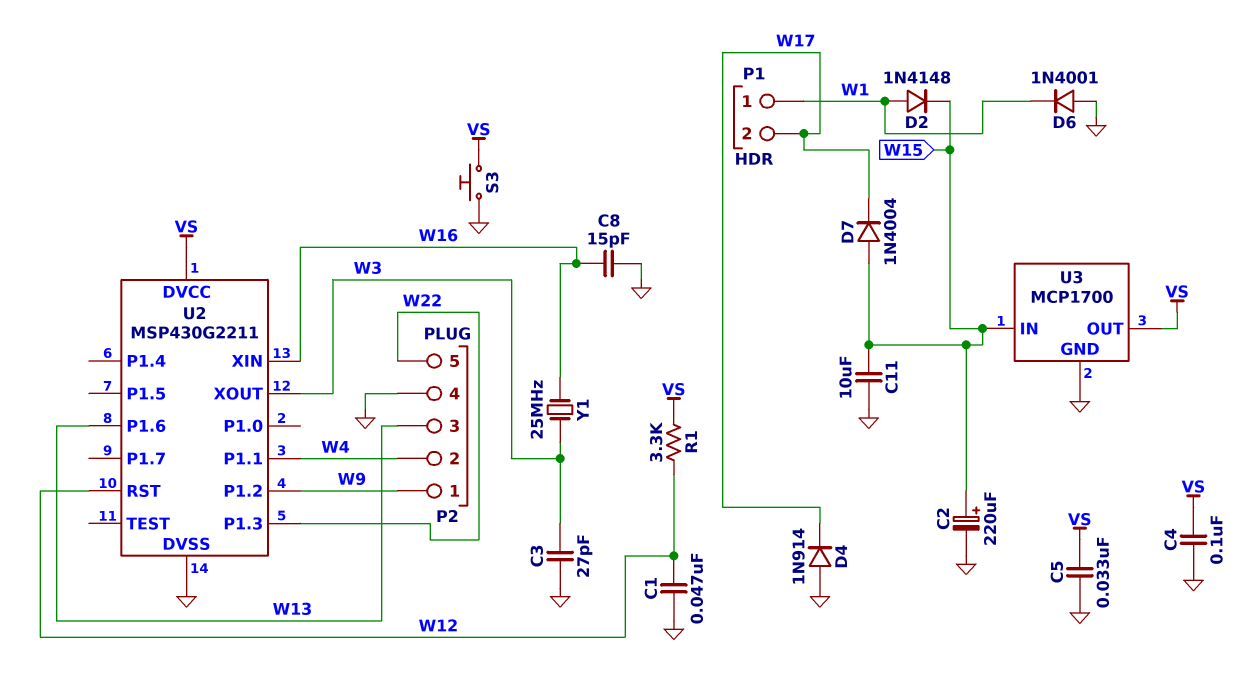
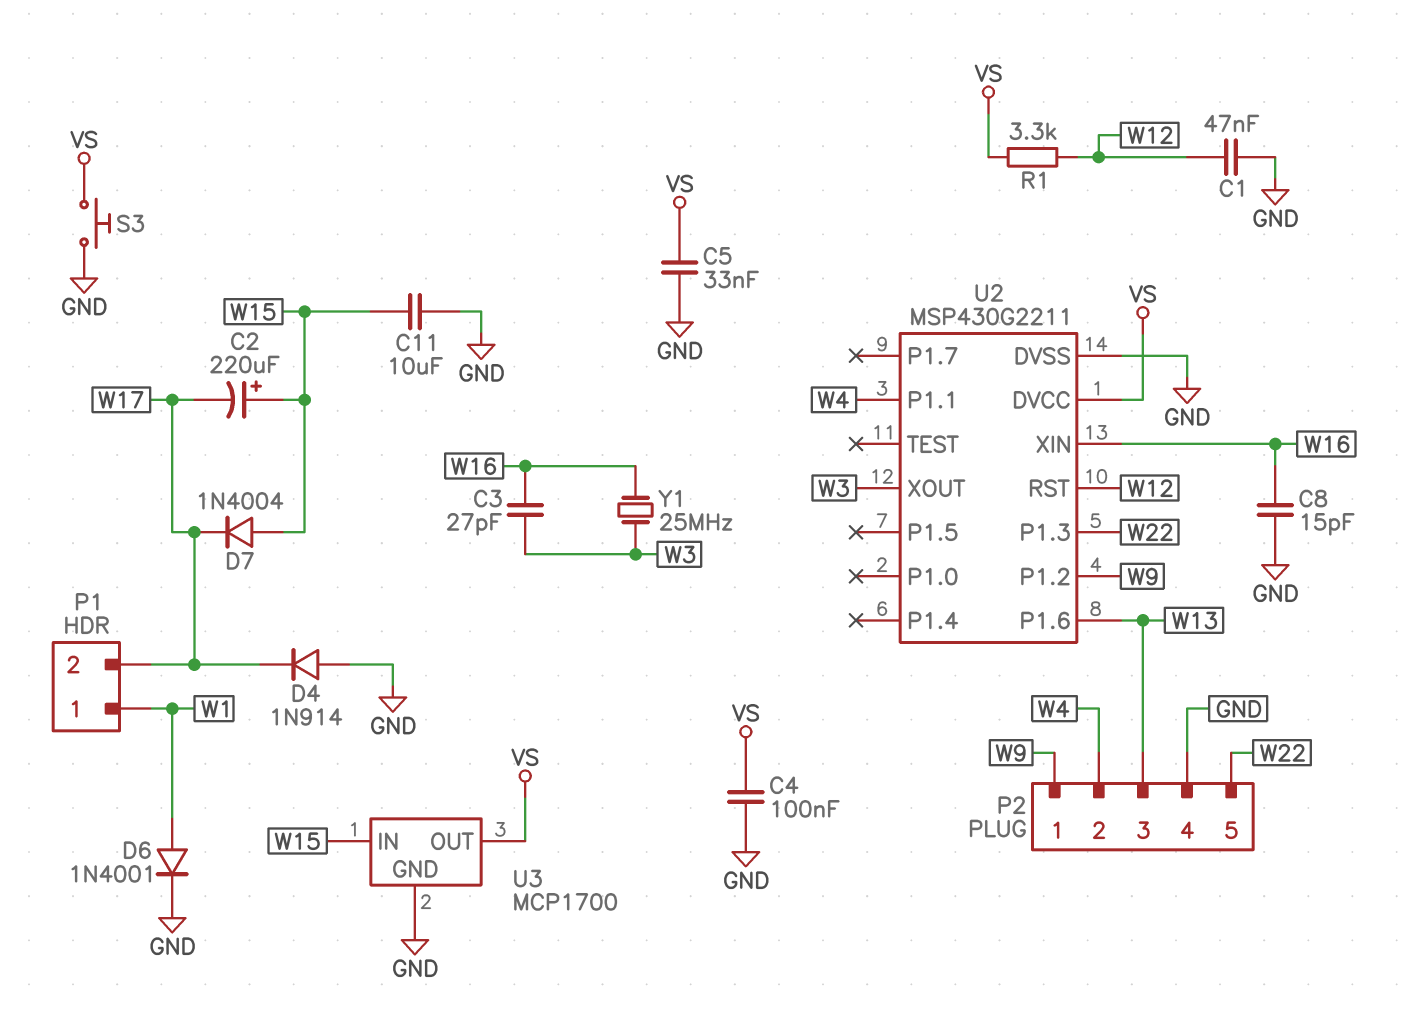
C2: 220uF (plus W15, minus GND) -> 220uF (plus W15, minus W17)
C3: 27pF (GND, W3) -> 27pF (W3, W16)
D2: diode 1N4148 (A W1, K W15) -> none
D6: diode 1N4001 (A GND, K W1) -> diode 1N4001 (A W1, K GND)

